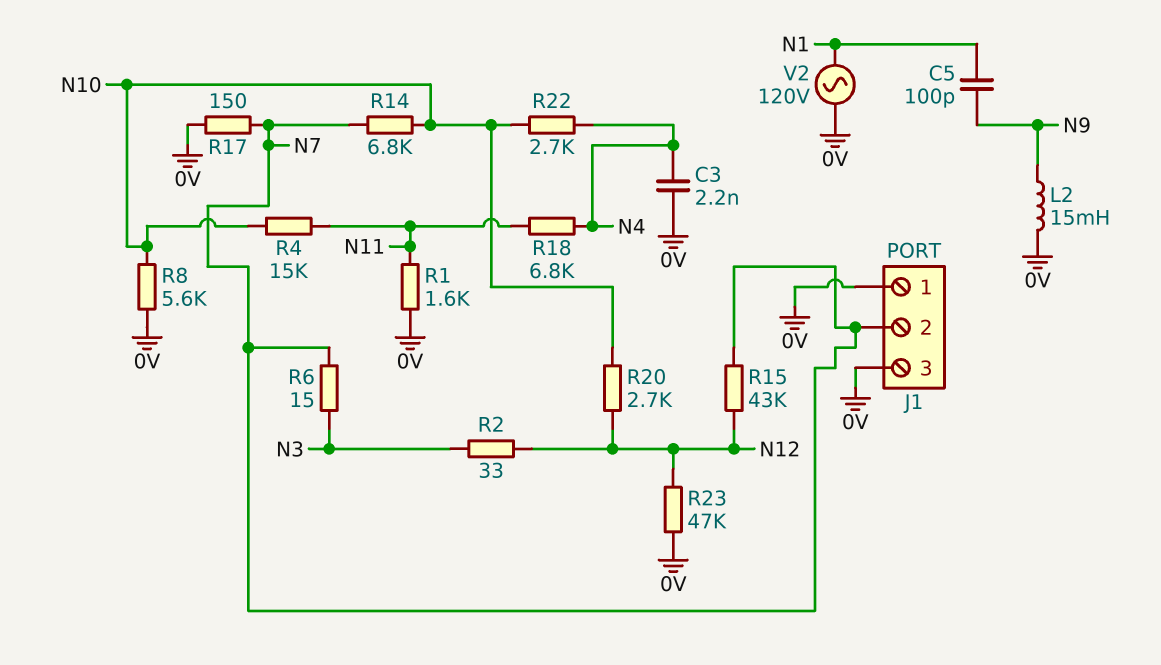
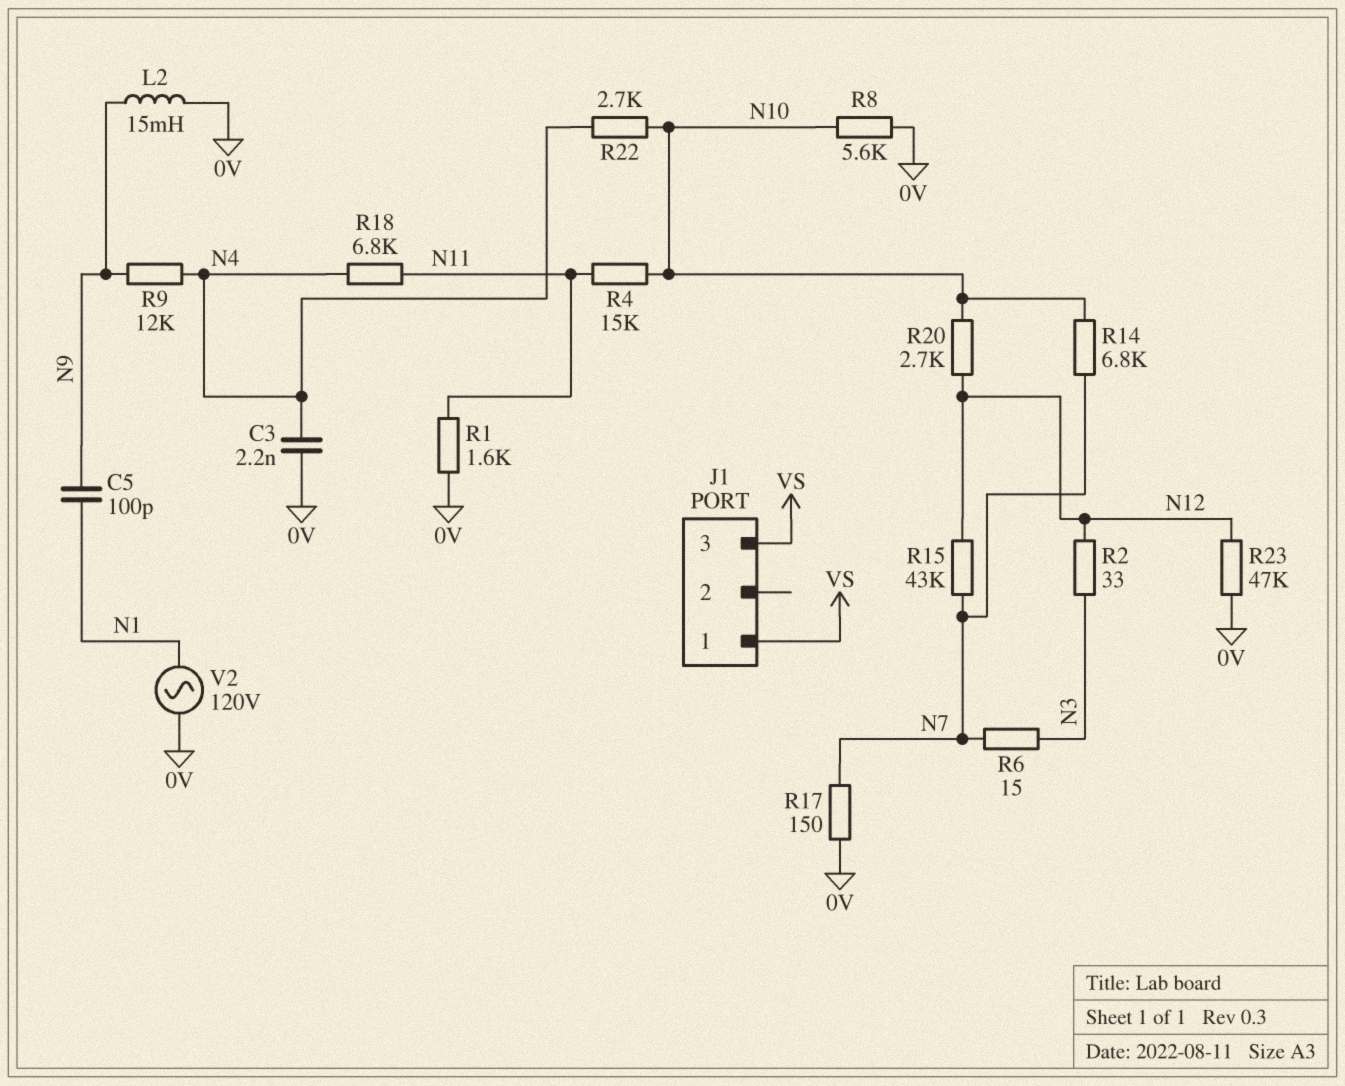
J1 pin 1: 0V -> VS
J1 pin 2: N7 -> none
J1 pin 3: 0V -> VS
R9: none -> 12k (N4, N9)

